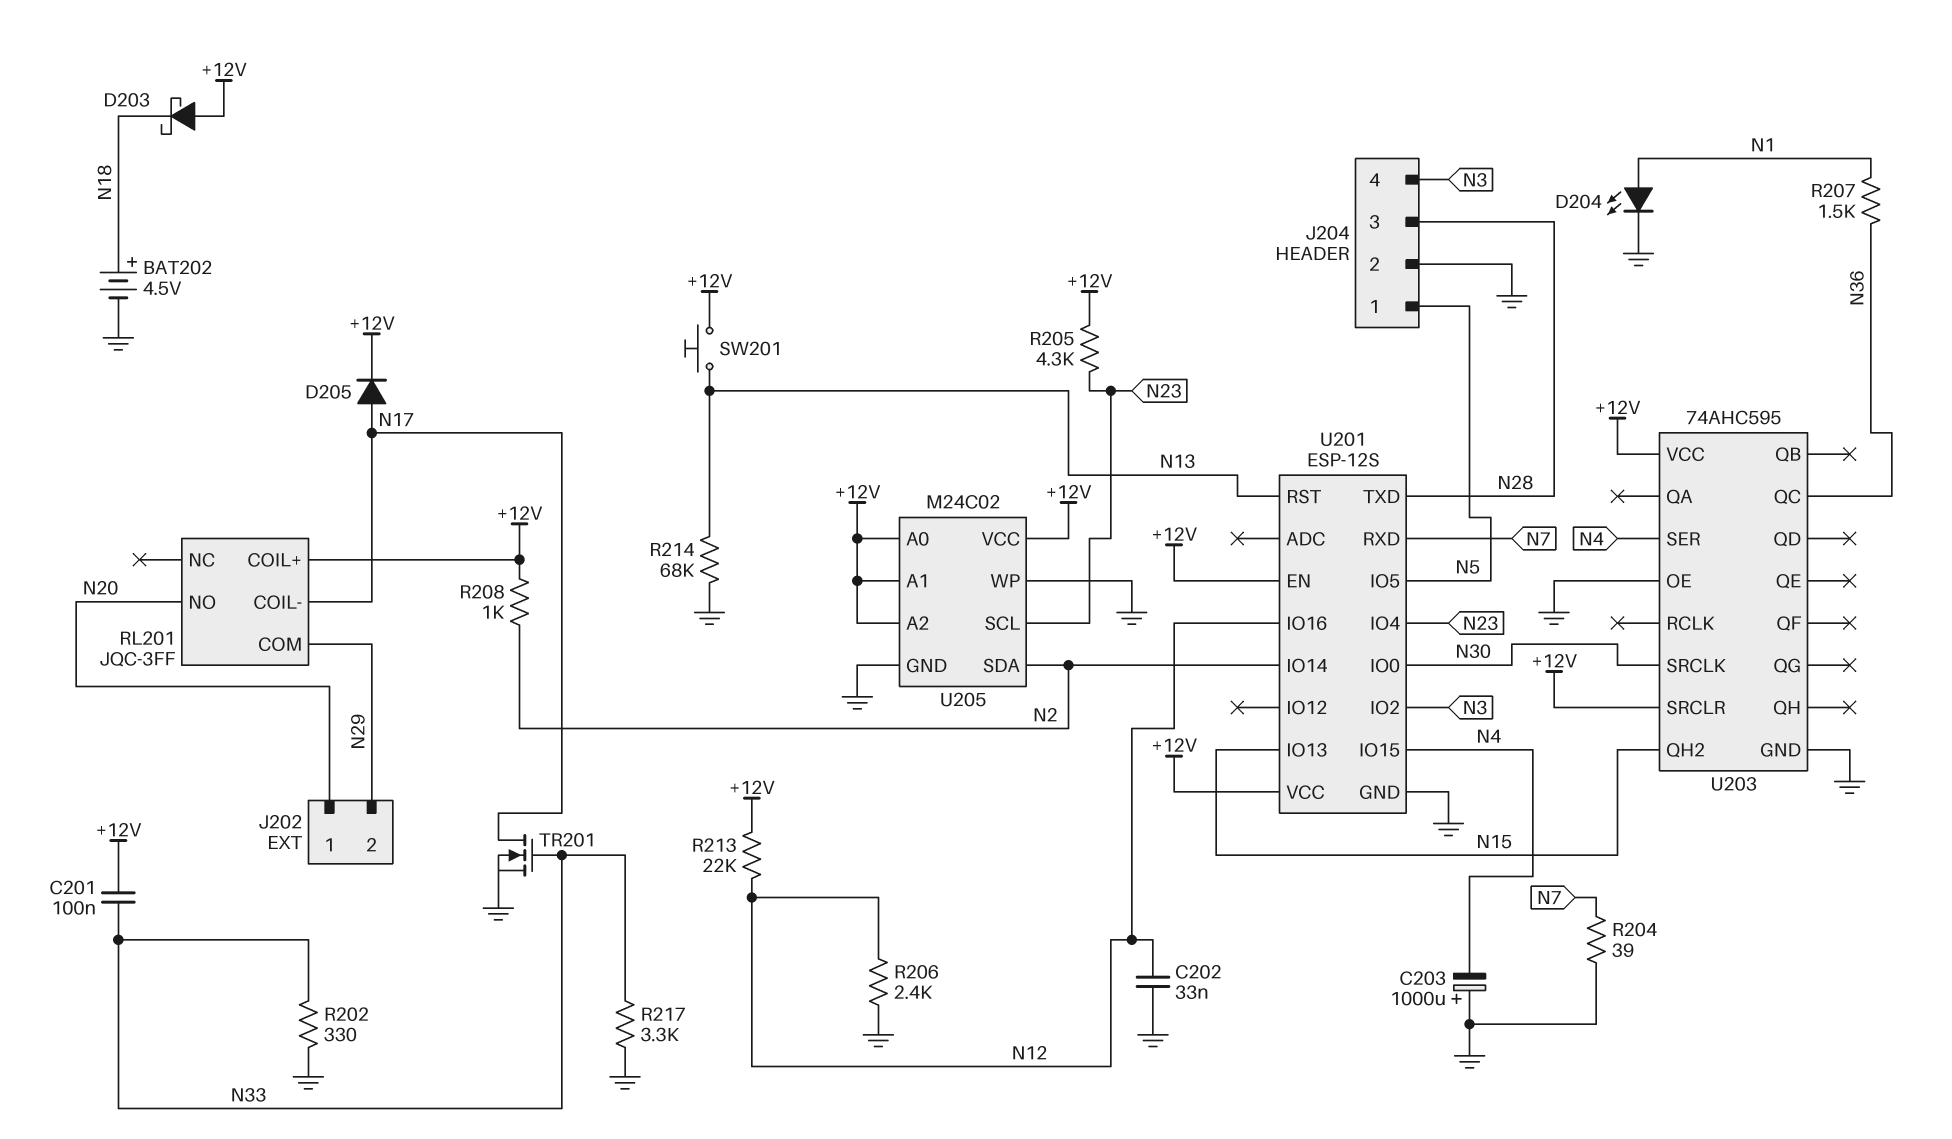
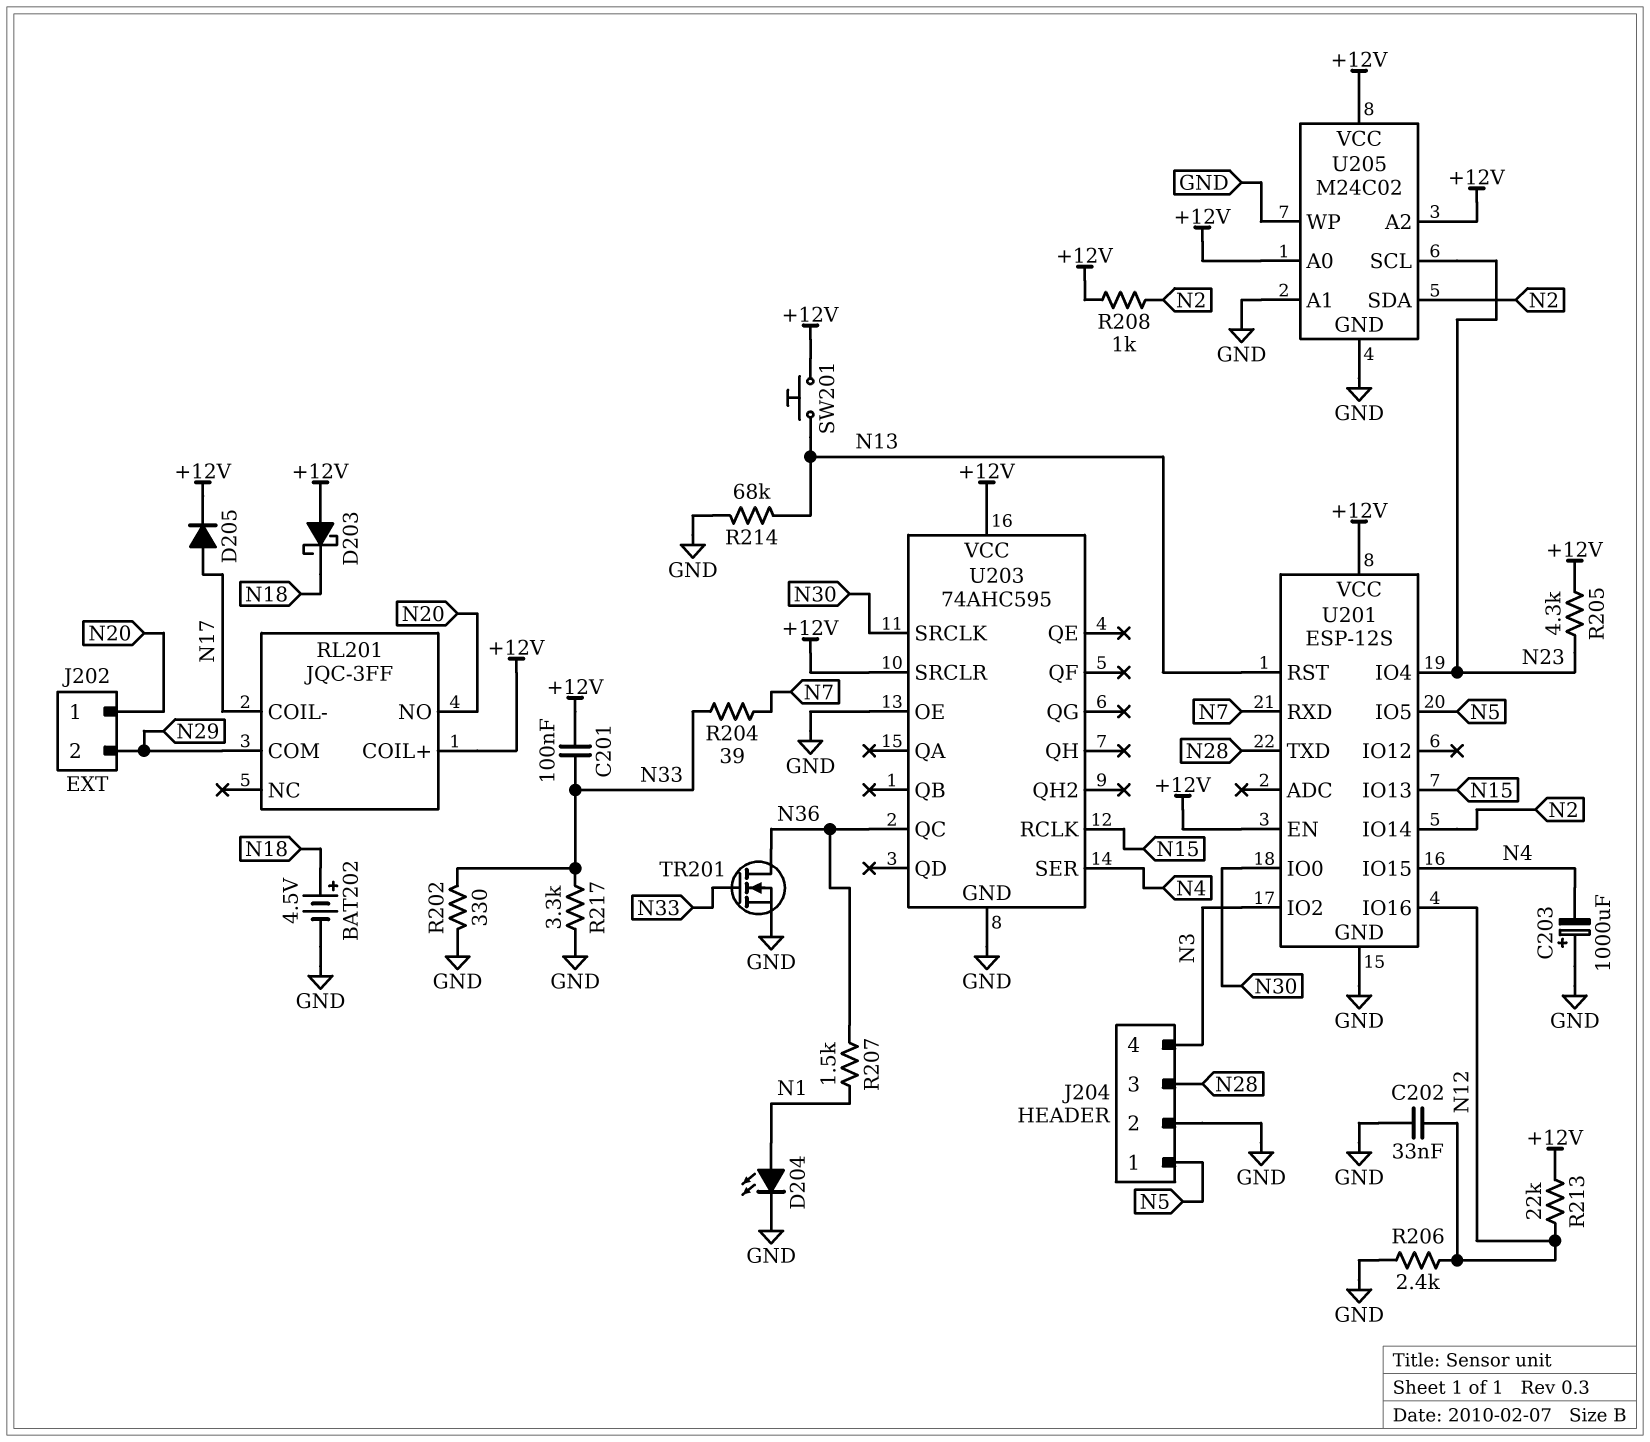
R204: 39 (GND, N7) -> 39 (N7, N33)
TR201: NMOS (G N33, D N17, S GND) -> NMOS (G N33, D N36, S GND)
U203 pin QH2: N15 -> none
U203 pin RCLK: none -> N15
U205 pin A1: +12V -> GND

